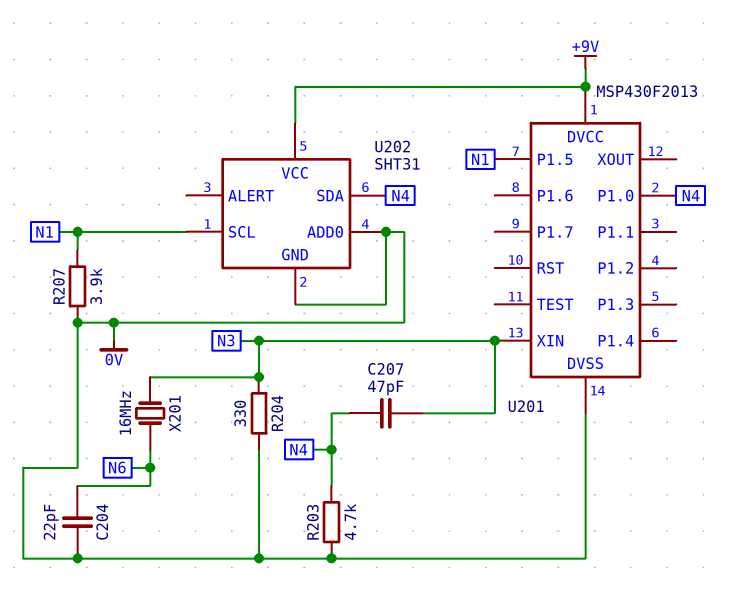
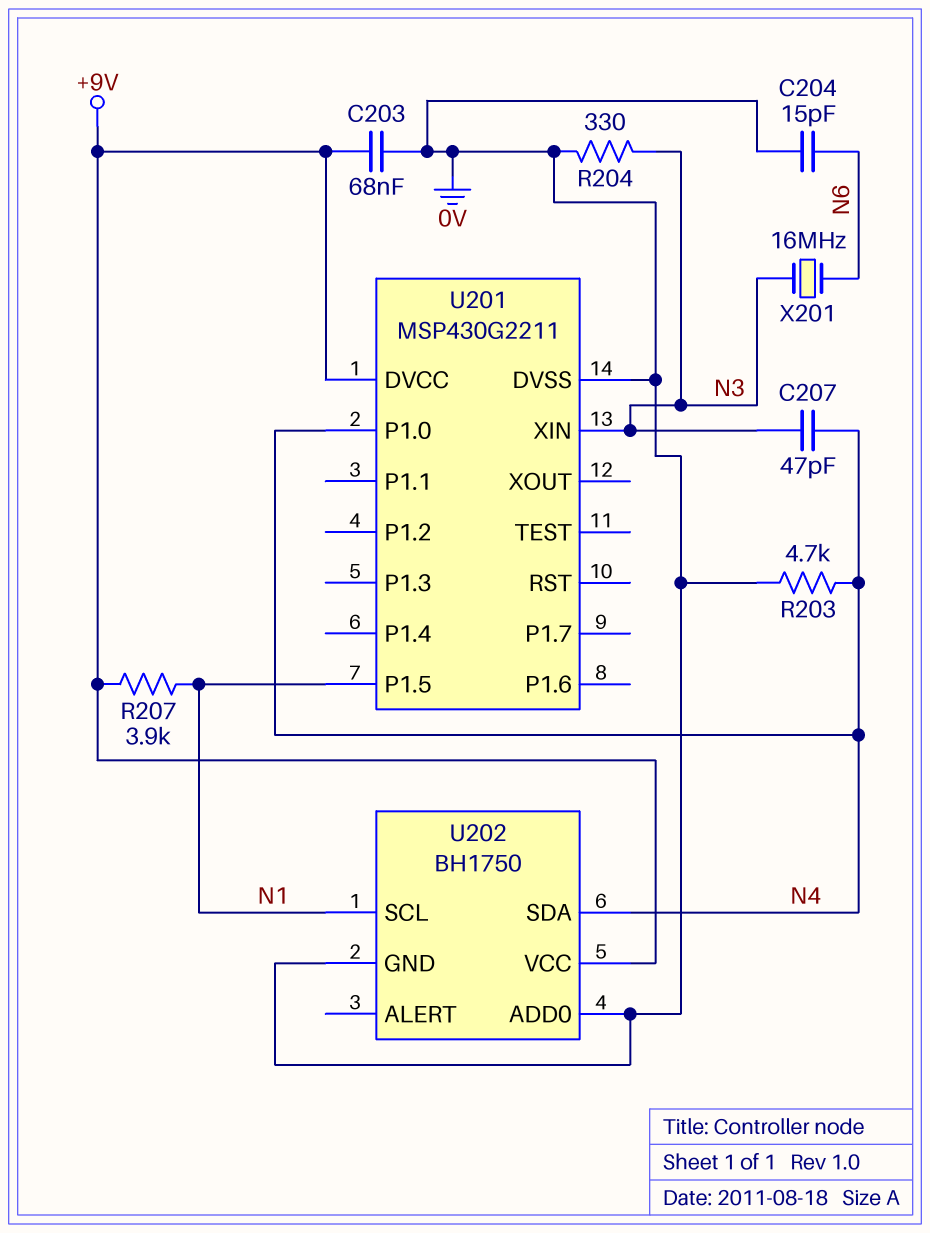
C203: none -> 68nF (+9V, 0V)
C204: 22pF (0V, N6) -> 15pF (0V, N6)
R207: 3.9k (0V, N1) -> 3.9k (+9V, N1)
U201: MSP430F2013 -> MSP430G2211
U202: SHT31 -> BH1750

